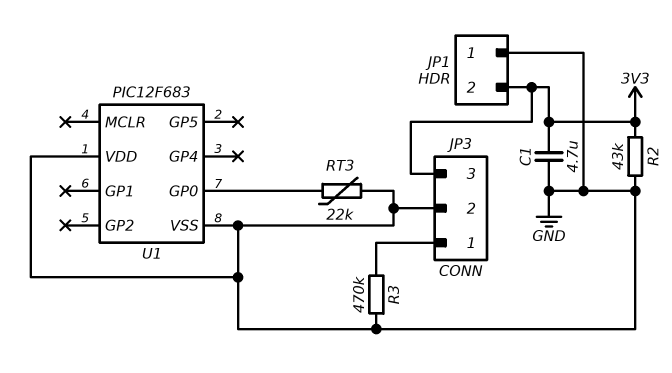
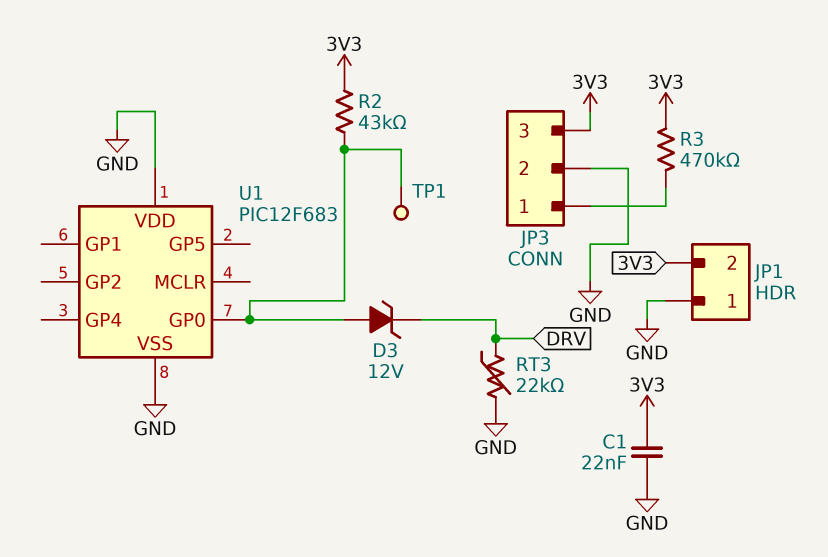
C1: 4.7uF (3V3, GND) -> 22nF (3V3, GND)
D3: none -> zener 12V (A U1/GP0, K DRV)
R2: 43k (3V3, GND) -> 43k (3V3, U1/GP0)
R3: 470k (GND, JP3/1) -> 470k (3V3, JP3/1)
RT3: 22k (GND, U1/GP0) -> 22k (DRV, GND)
TP1: none -> test point (U1/GP0)

